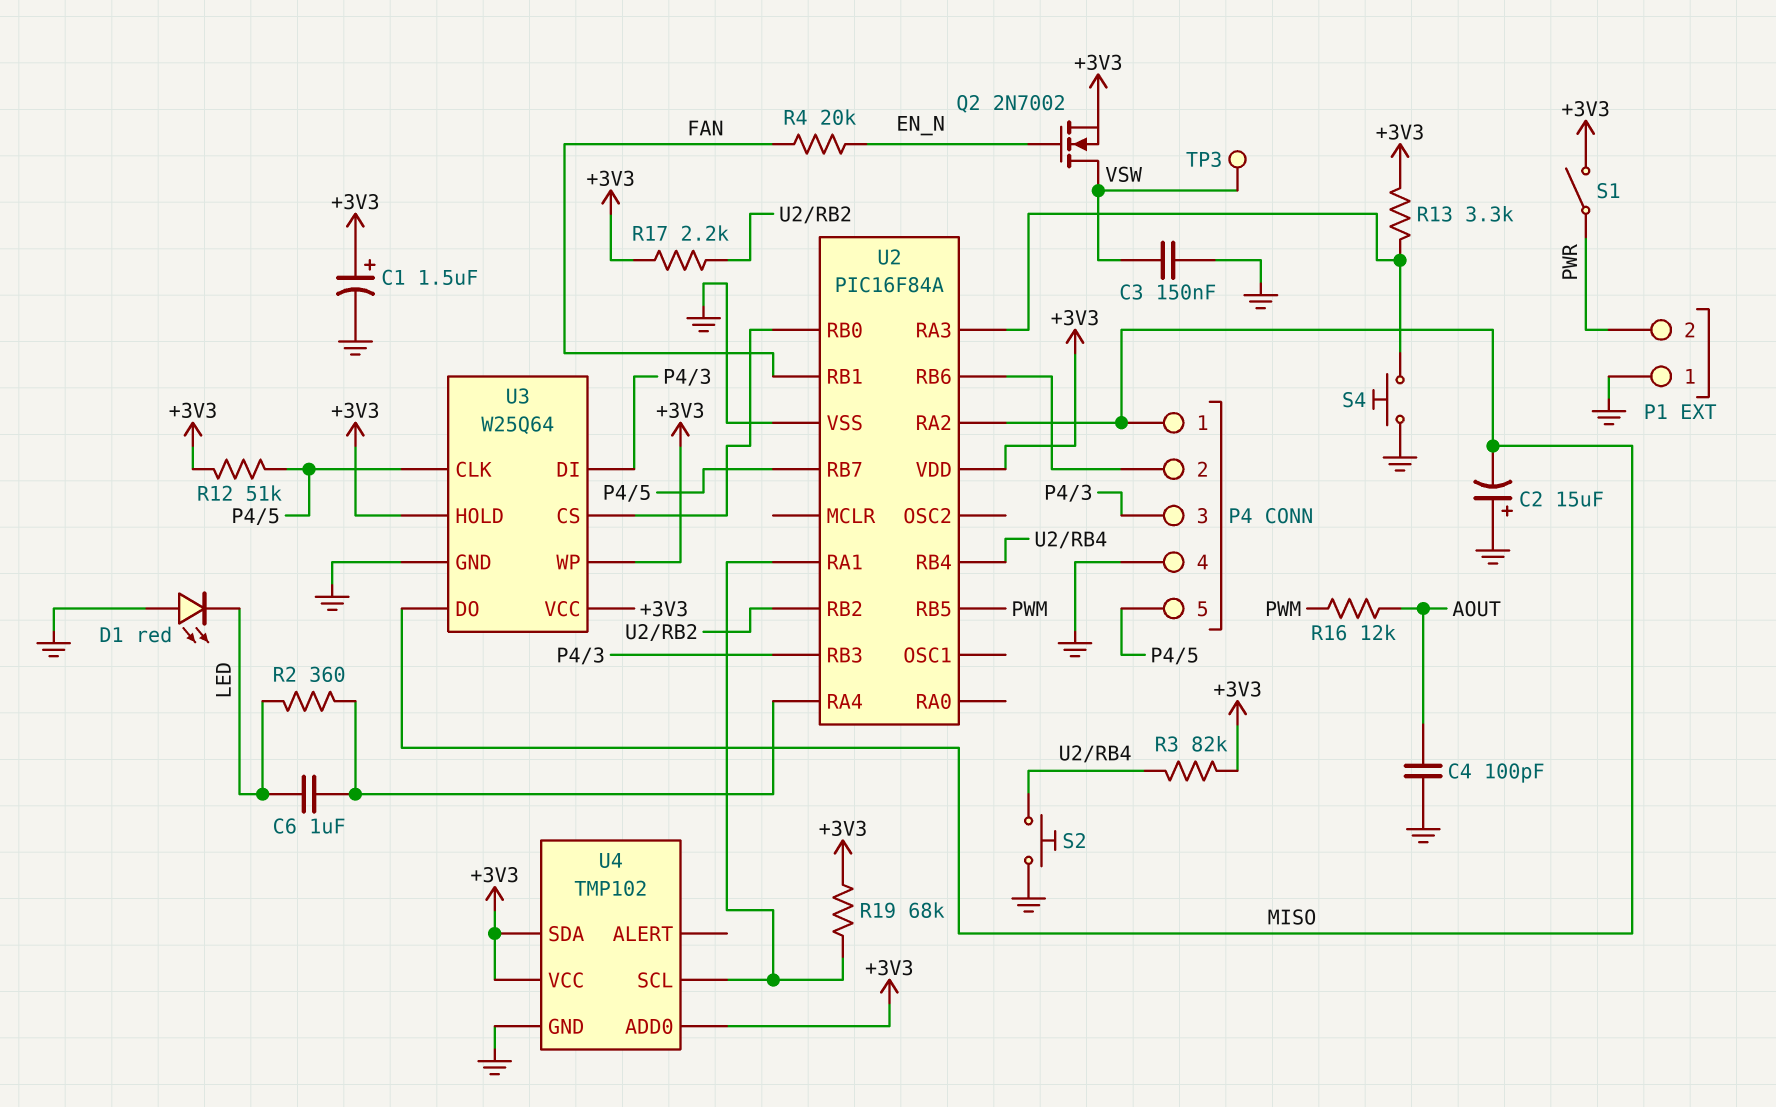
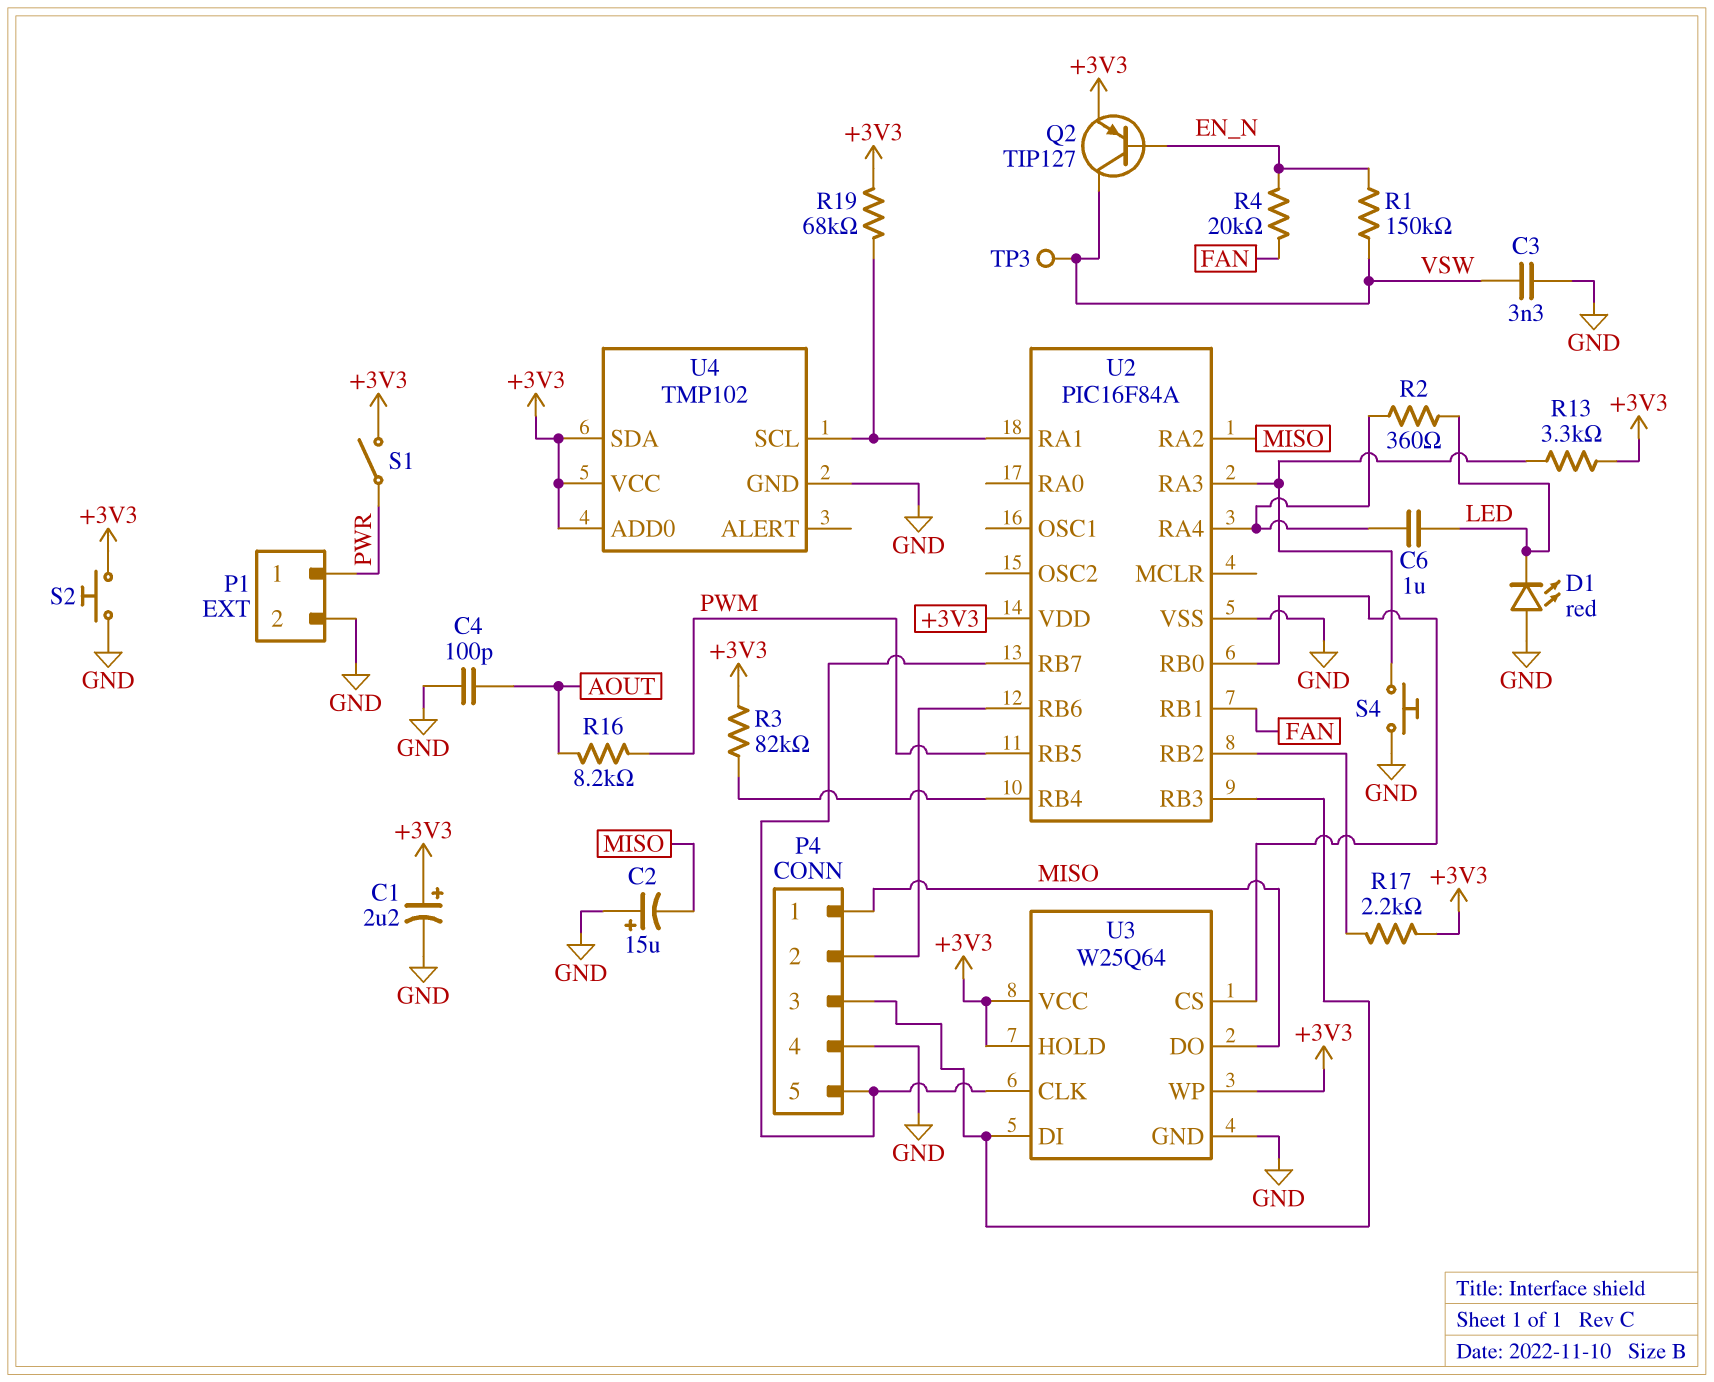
C1: 1.5uF (plus +3V3, minus GND) -> 2.2uF (plus +3V3, minus GND)
C3: 150nF (GND, VSW) -> 3.3nF (GND, VSW)
P1 pin 1: GND -> PWR
P1 pin 2: PWR -> GND
Q2: NMOS 2N7002 (G EN_N, D VSW, S +3V3) -> PNP TIP127 (B EN_N, C VSW, E +3V3)
R1: none -> 150k (EN_N, VSW)
R12: 51k (+3V3, P4/5) -> none
R16: 12k (AOUT, PWM) -> 8.2k (AOUT, PWM)
S2: button (GND, U2/RB4) -> button (+3V3, GND)

